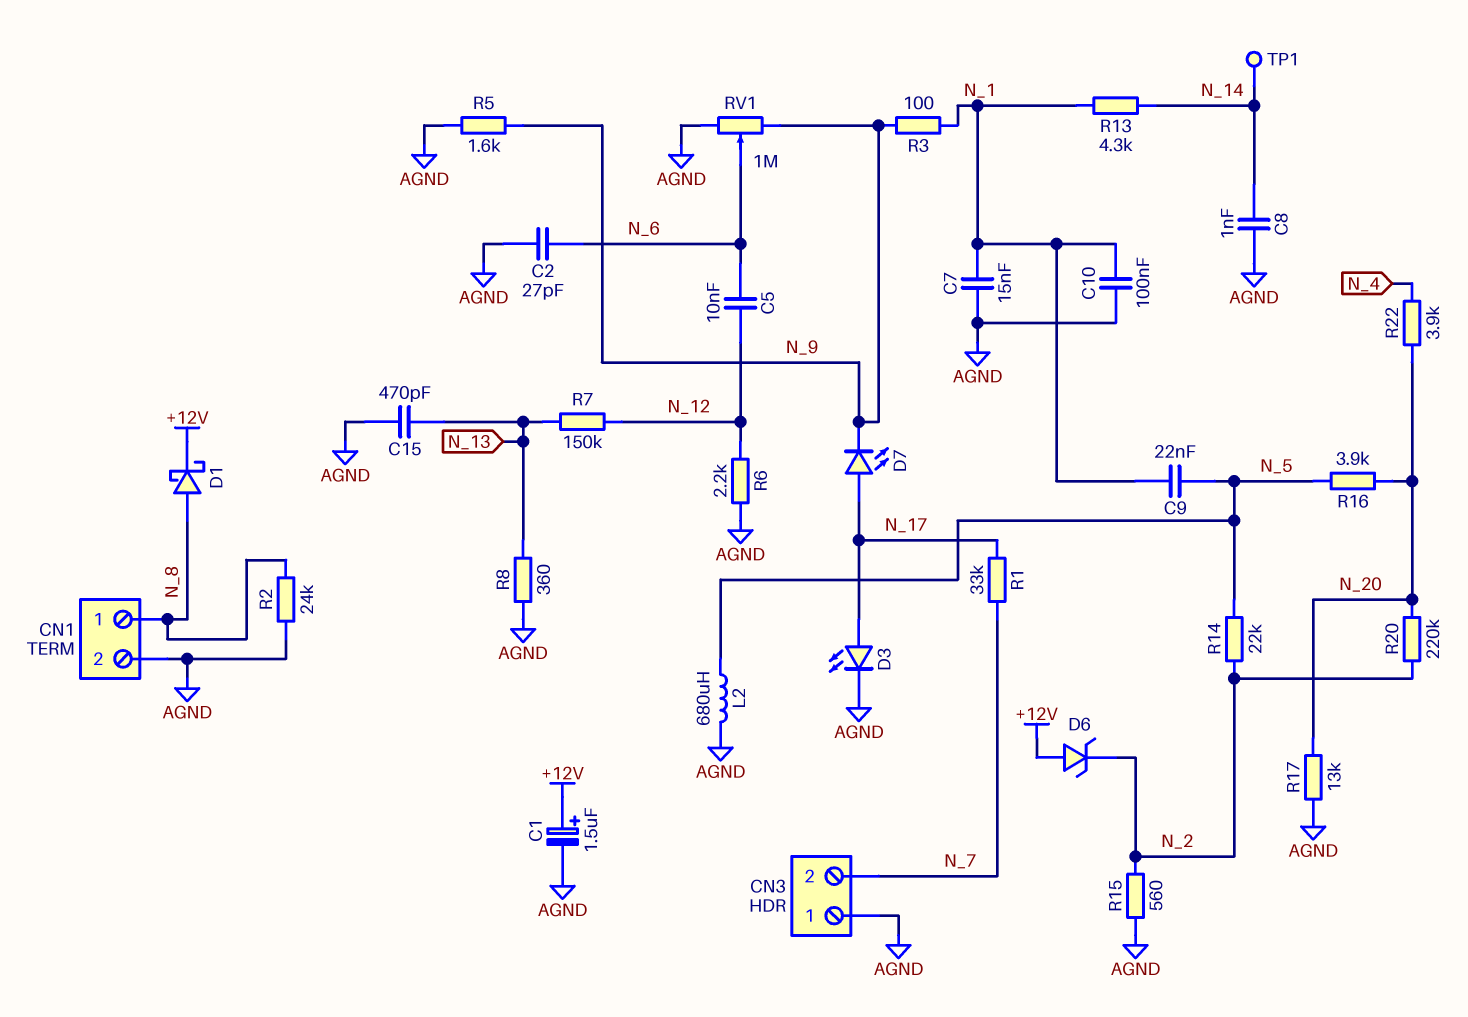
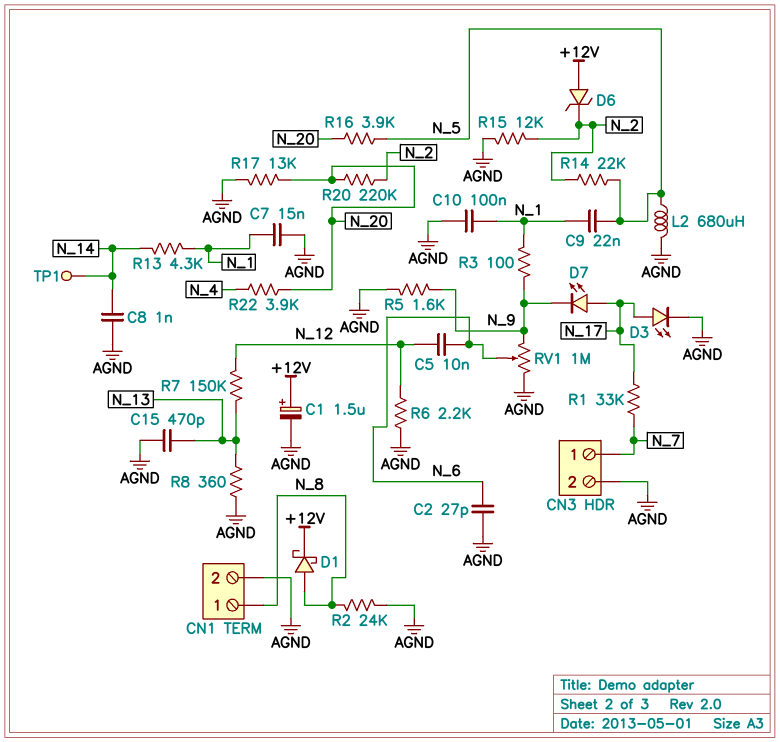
CN3 pin 1: AGND -> N_7
CN3 pin 2: N_7 -> AGND
R15: 560 (AGND, N_2) -> 12k (AGND, N_2)

